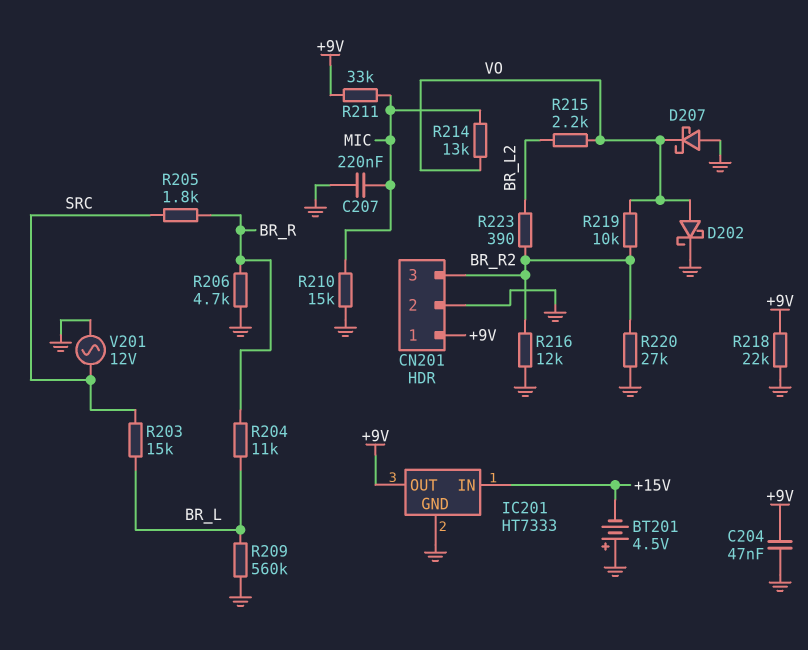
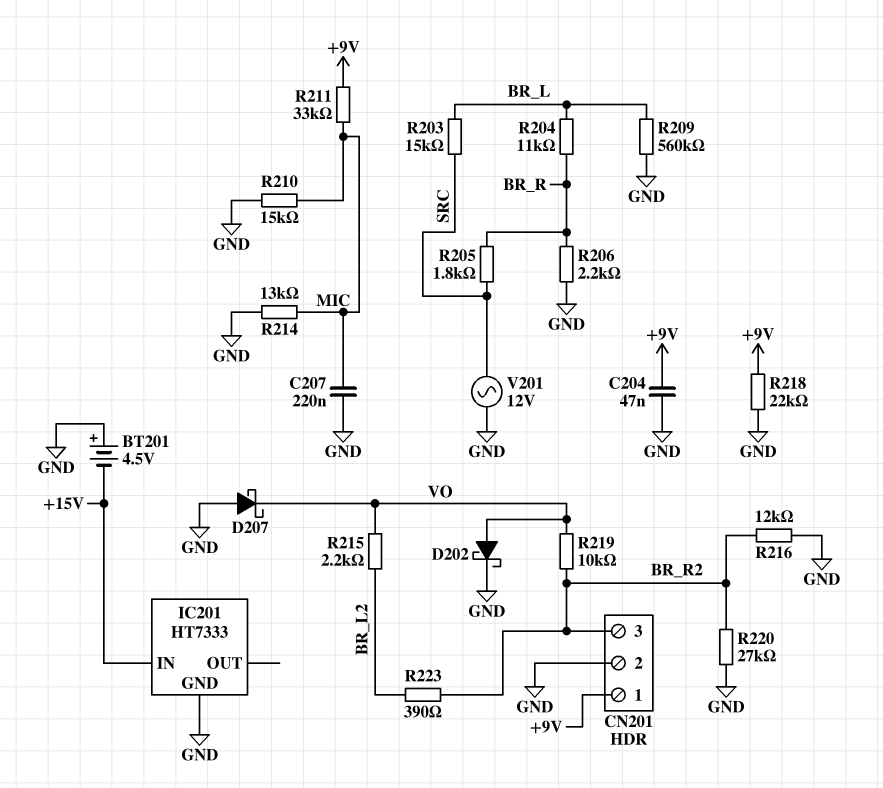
IC201 pin OUT: +9V -> none
R206: 4.7k (BR_R, GND) -> 2.2k (BR_R, GND)
R214: 13k (MIC, VO) -> 13k (GND, MIC)

